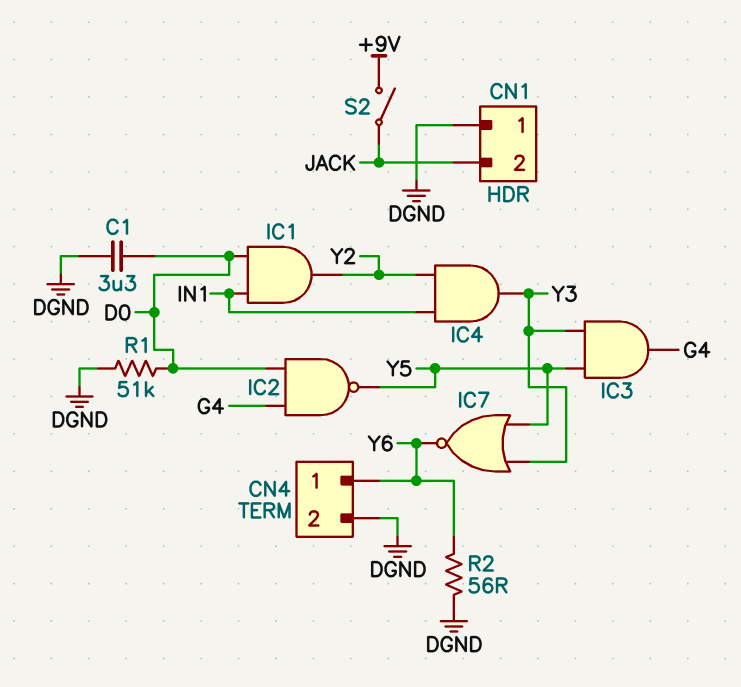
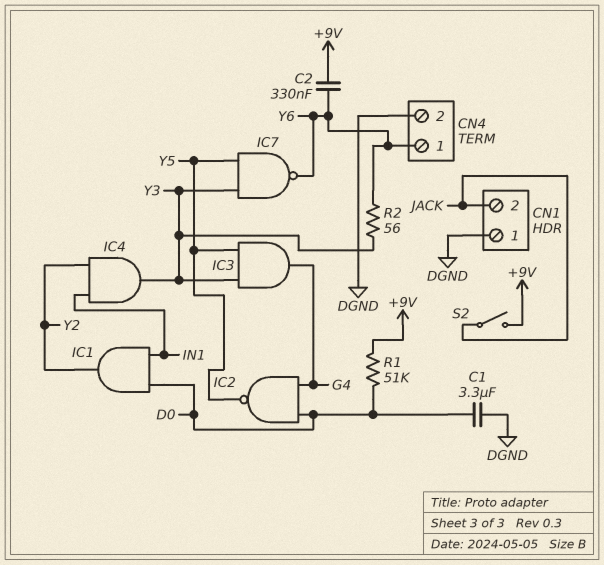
C2: none -> 330nF (+9V, Y6)
IC7: NOR (in Y3, in Y5, out Y6) -> NAND (in Y3, in Y5, out Y6)
R1: 51k (D0, DGND) -> 51k (+9V, D0)
R2: 56 (DGND, Y6) -> 56 (Y3, Y6)

